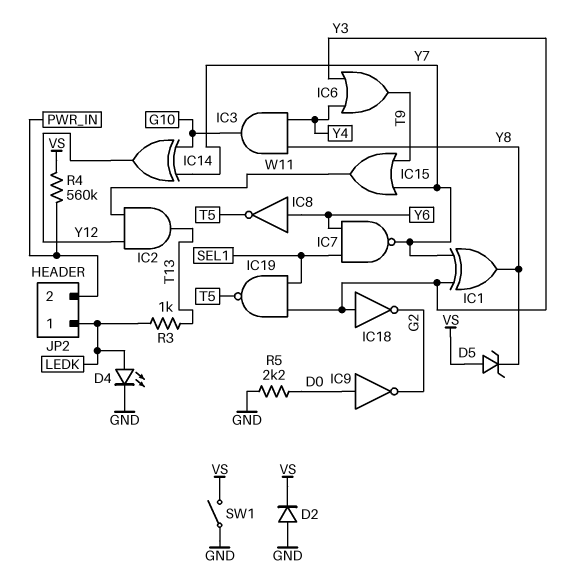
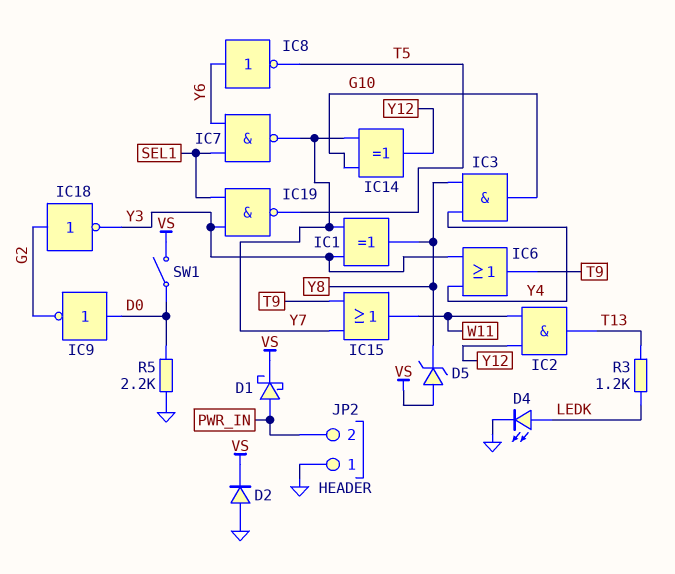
D1: none -> schottky (A PWR_IN, K VS)
IC18: NOT (in Y3, out G2) -> NOT (in G2, out Y3)
JP2 pin 1: LEDK -> GND
R3: 1k (LEDK, T13) -> 1.2k (LEDK, T13)
R4: 560k (PWR_IN, VS) -> none
SW1: switch (GND, VS) -> switch (D0, VS)

